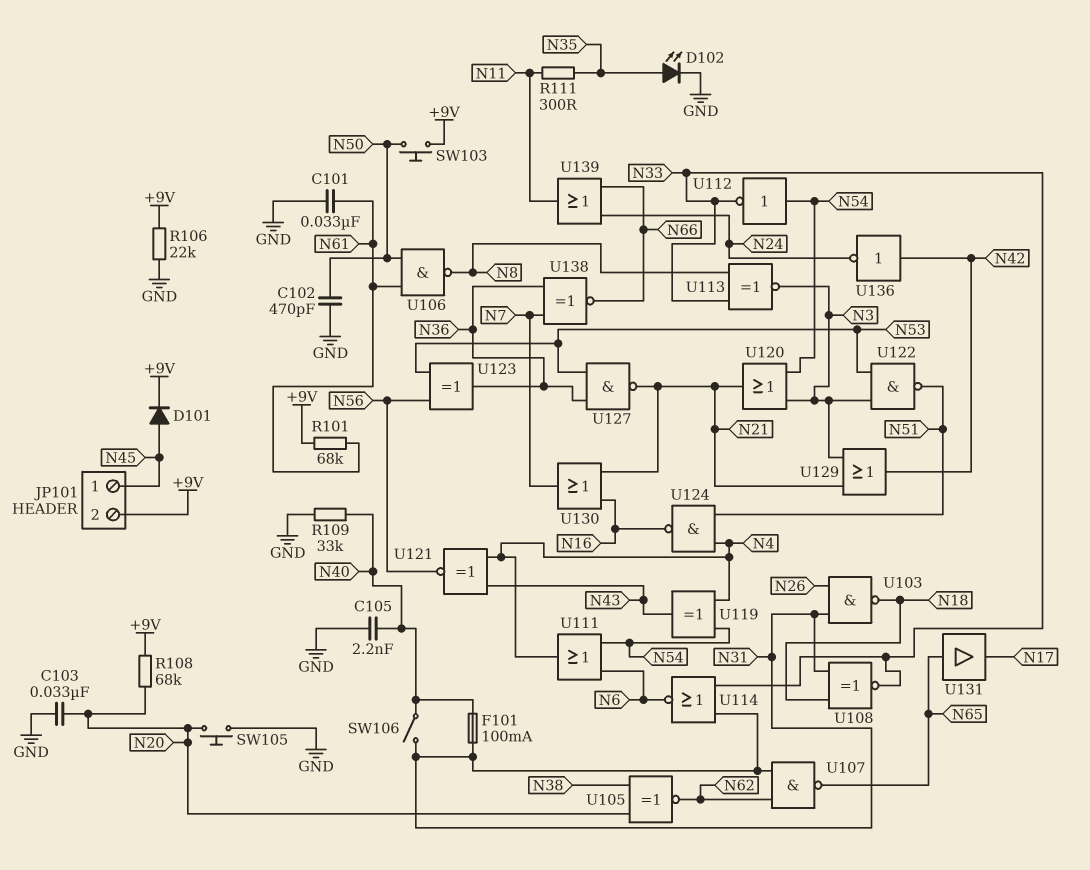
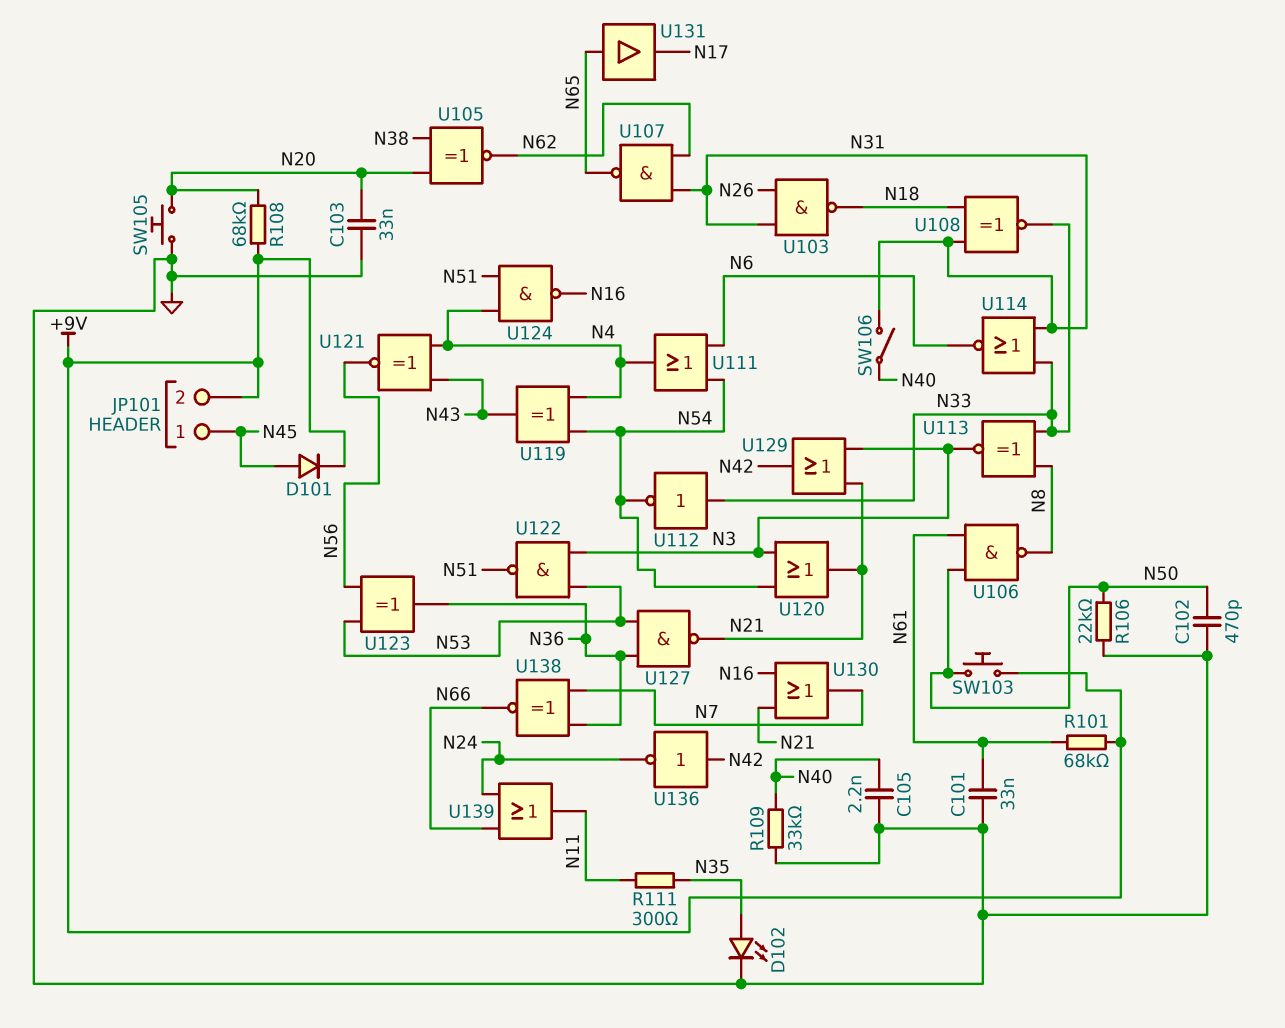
F101: 100mA (N31, N40) -> none
R106: 22k (+9V, GND) -> 22k (GND, N50)
U112: NOT (in N54, out N33) -> NOT (in N33, out N54)

